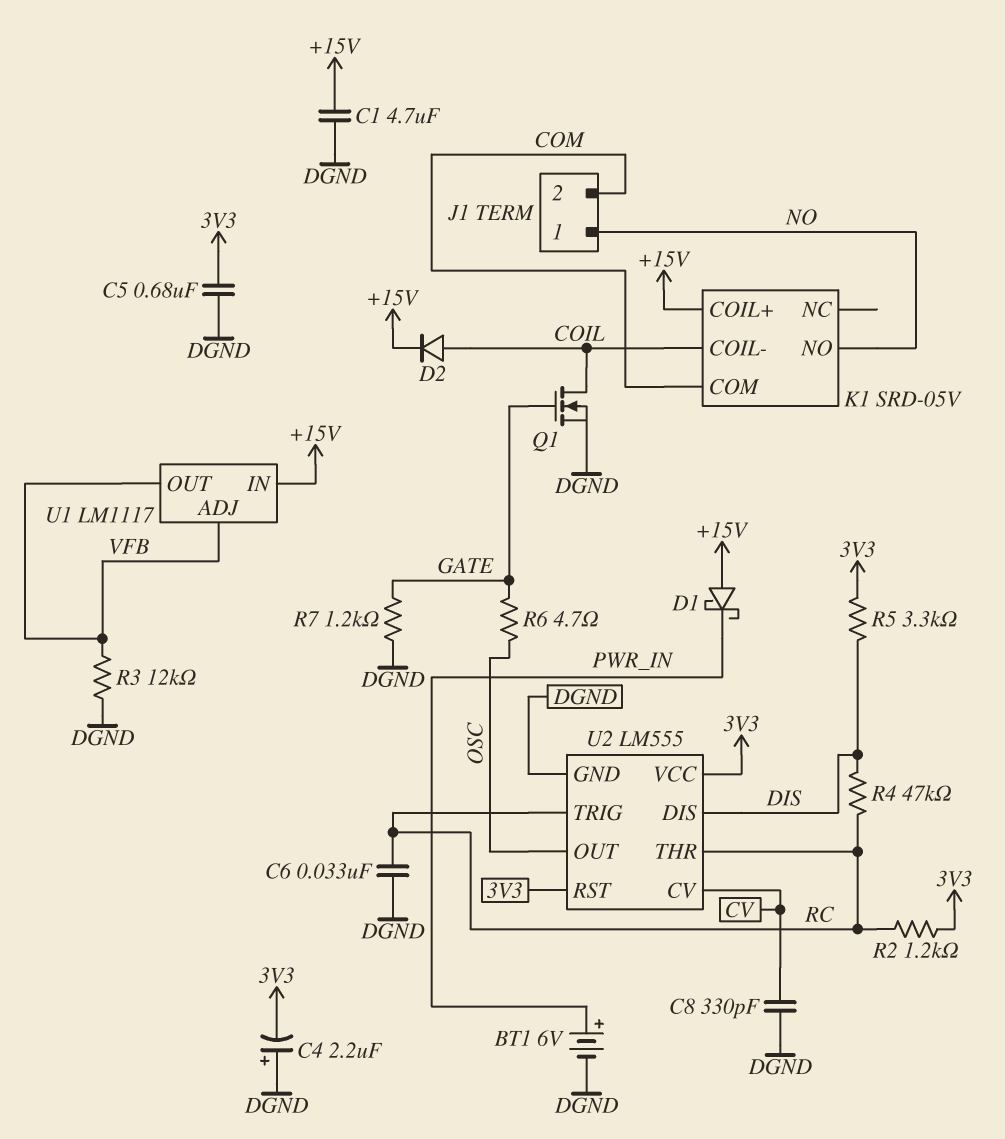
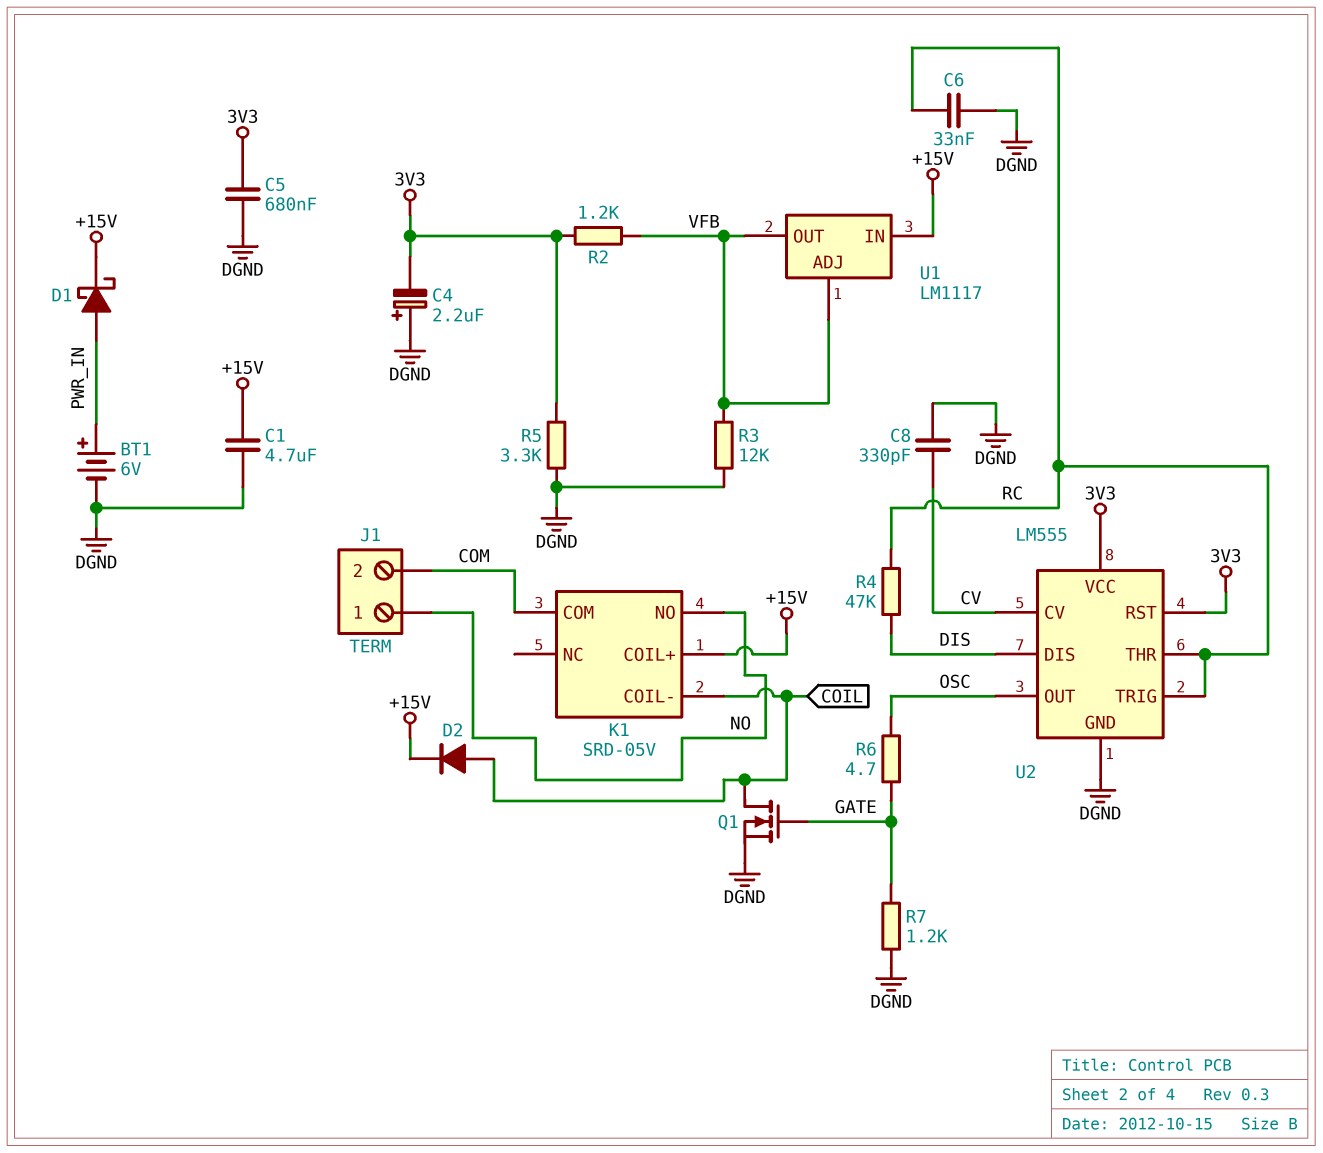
D1: schottky (A +15V, K PWR_IN) -> schottky (A PWR_IN, K +15V)
R2: 1.2k (3V3, RC) -> 1.2k (3V3, VFB)
R5: 3.3k (3V3, DIS) -> 3.3k (3V3, DGND)

